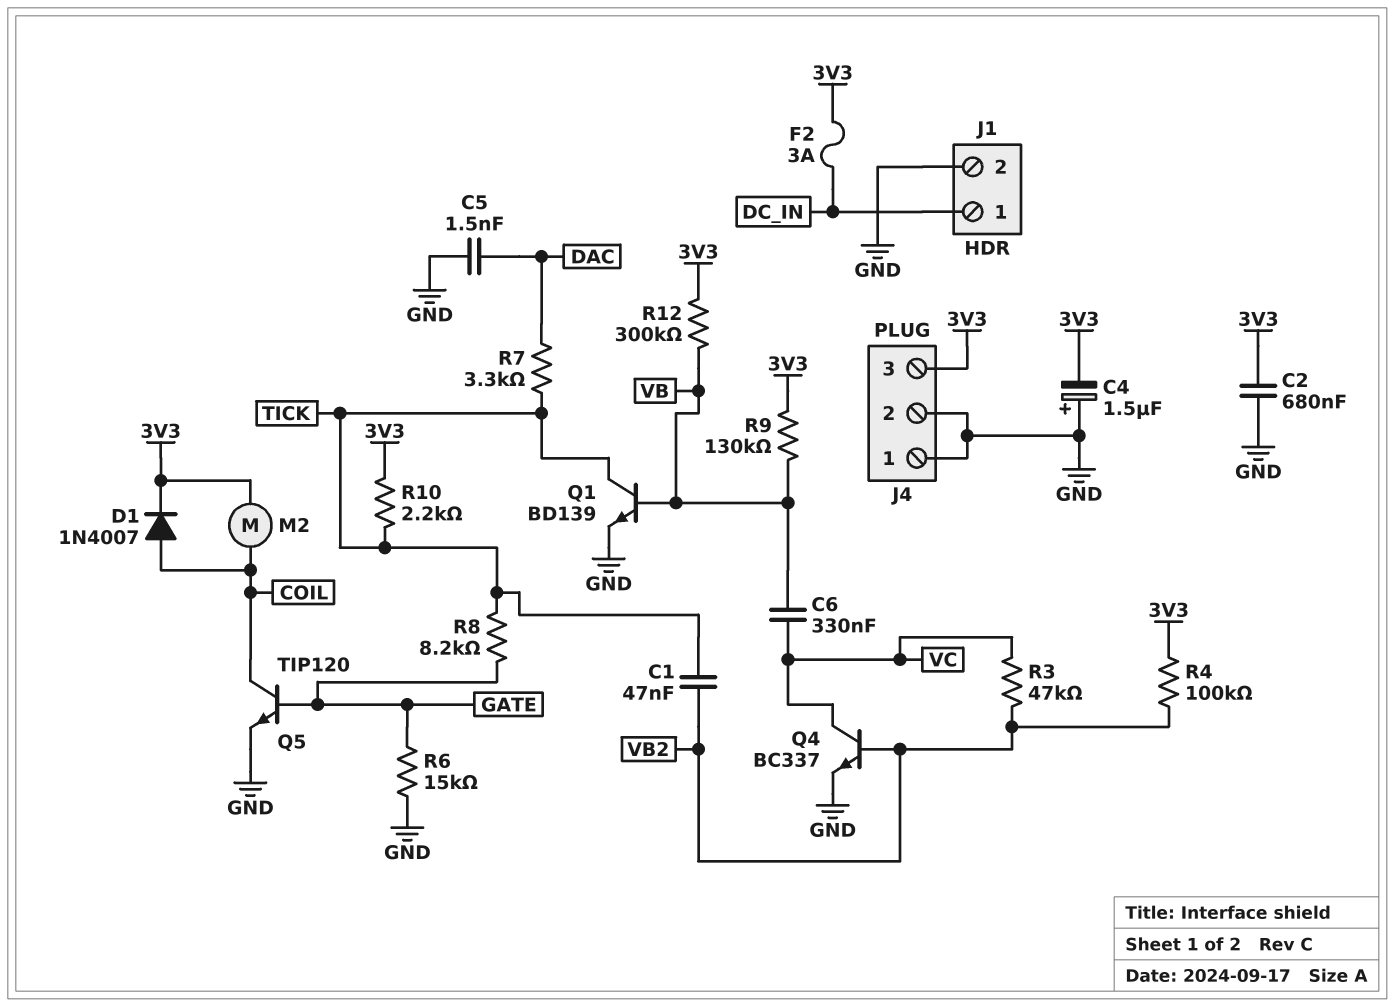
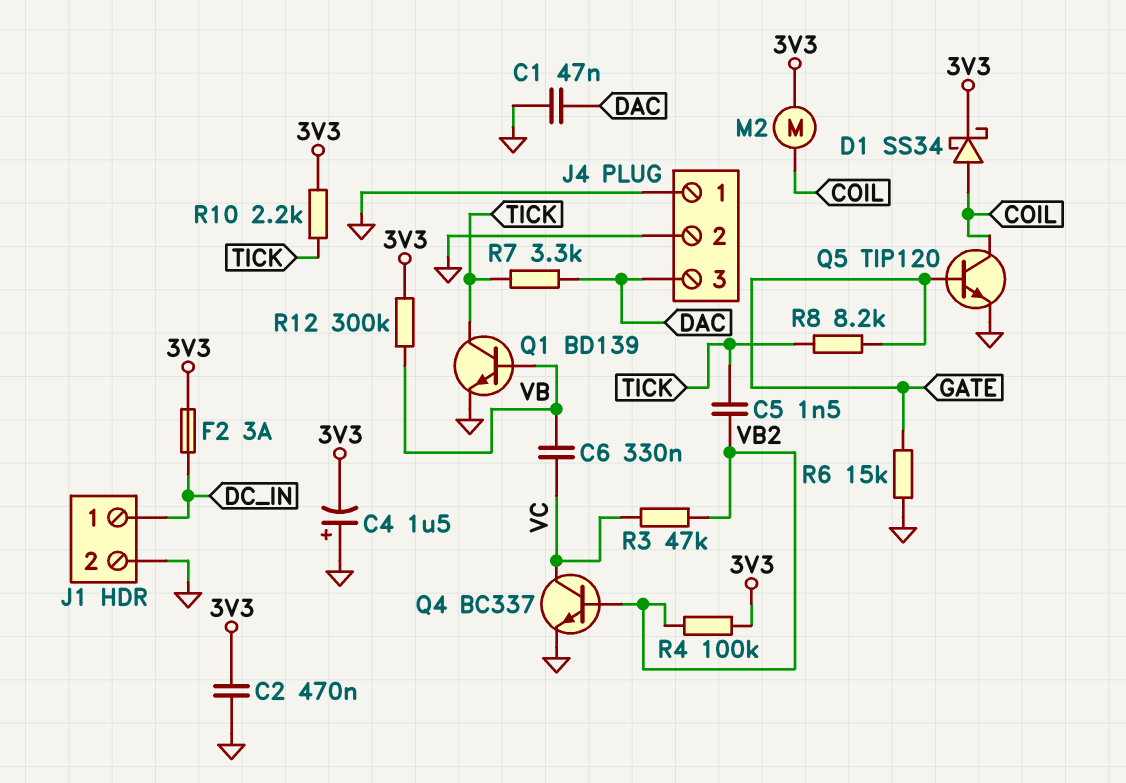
C1: 47nF (TICK, VB2) -> 47nF (DAC, GND)
C2: 680nF (3V3, GND) -> 470nF (3V3, GND)
C5: 1.5nF (DAC, GND) -> 1.5nF (TICK, VB2)
D1: diode 1N4007 (A COIL, K 3V3) -> schottky SS34 (A COIL, K 3V3)
J4 pin 3: 3V3 -> DAC
R9: 130k (3V3, VB) -> none

